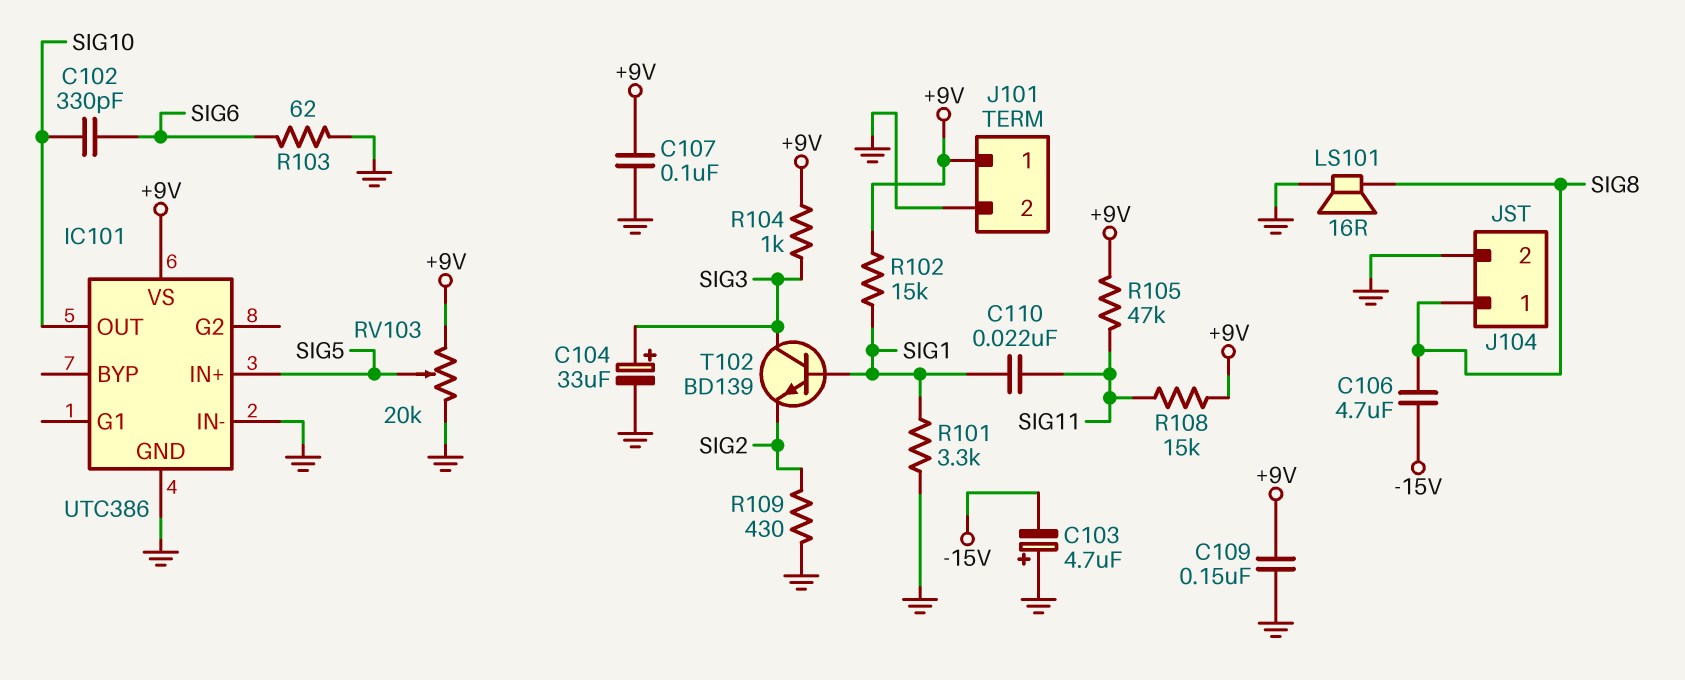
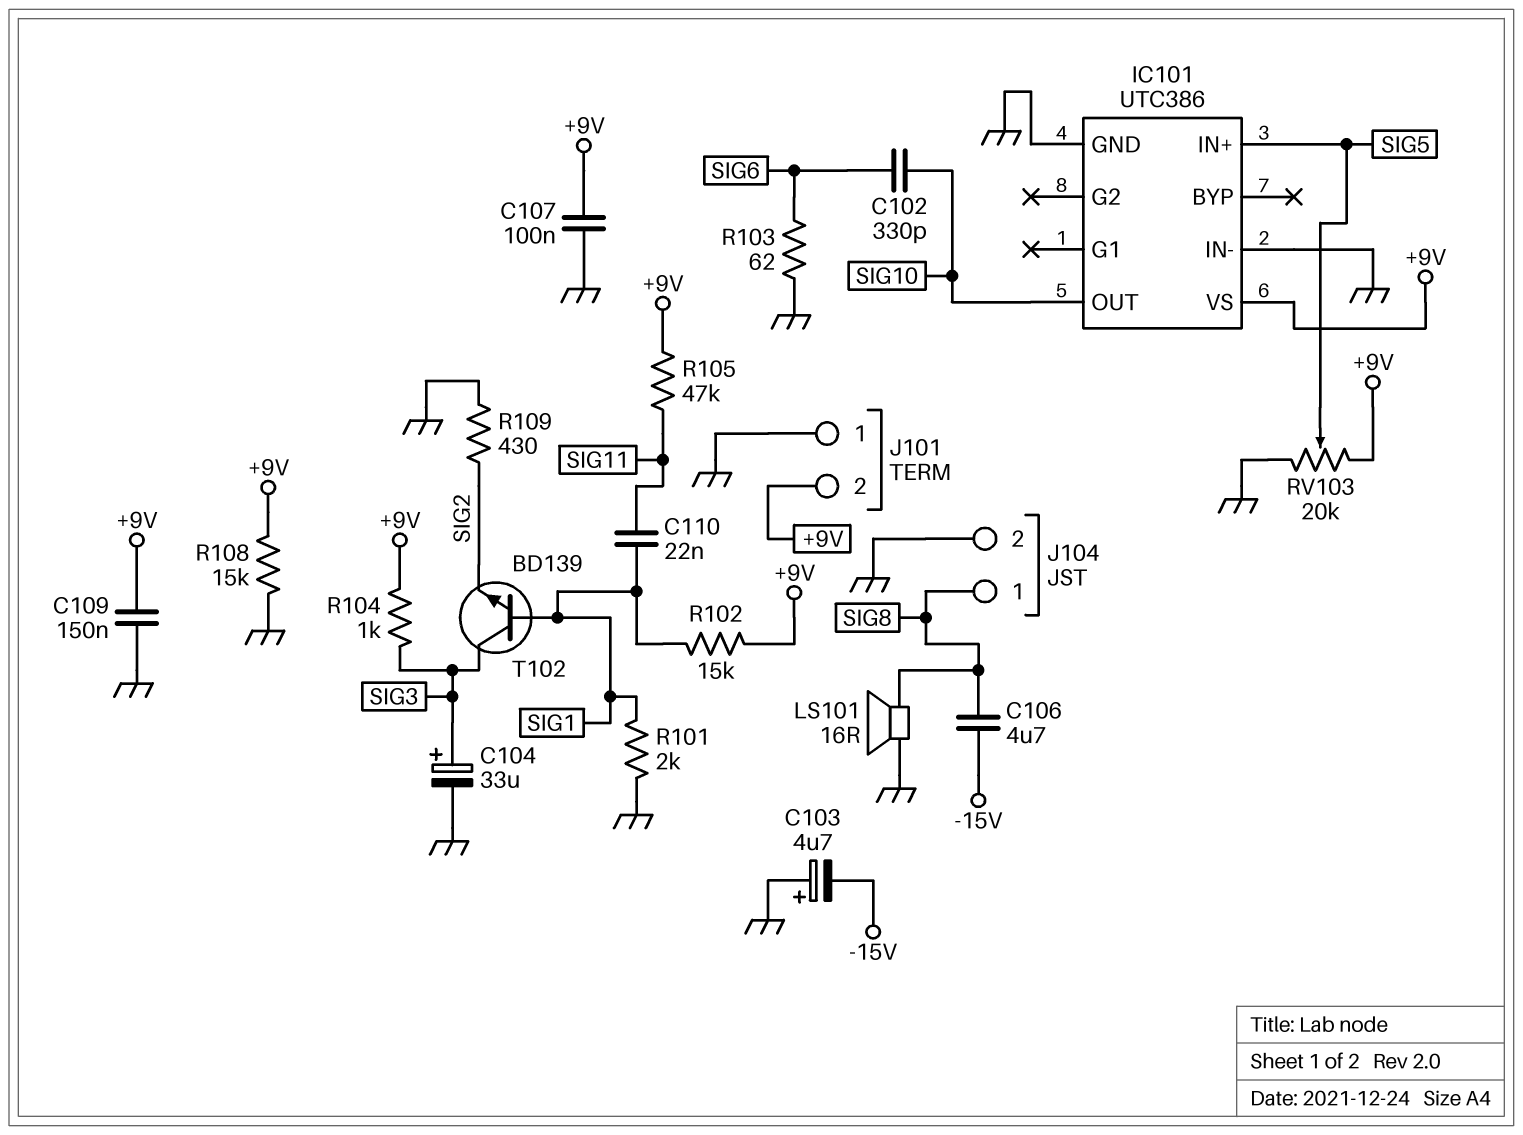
J101 pin 1: +9V -> GND
J101 pin 2: GND -> +9V
R101: 3.3k (GND, SIG1) -> 2k (GND, SIG1)
R108: 15k (+9V, SIG11) -> 15k (+9V, GND)

